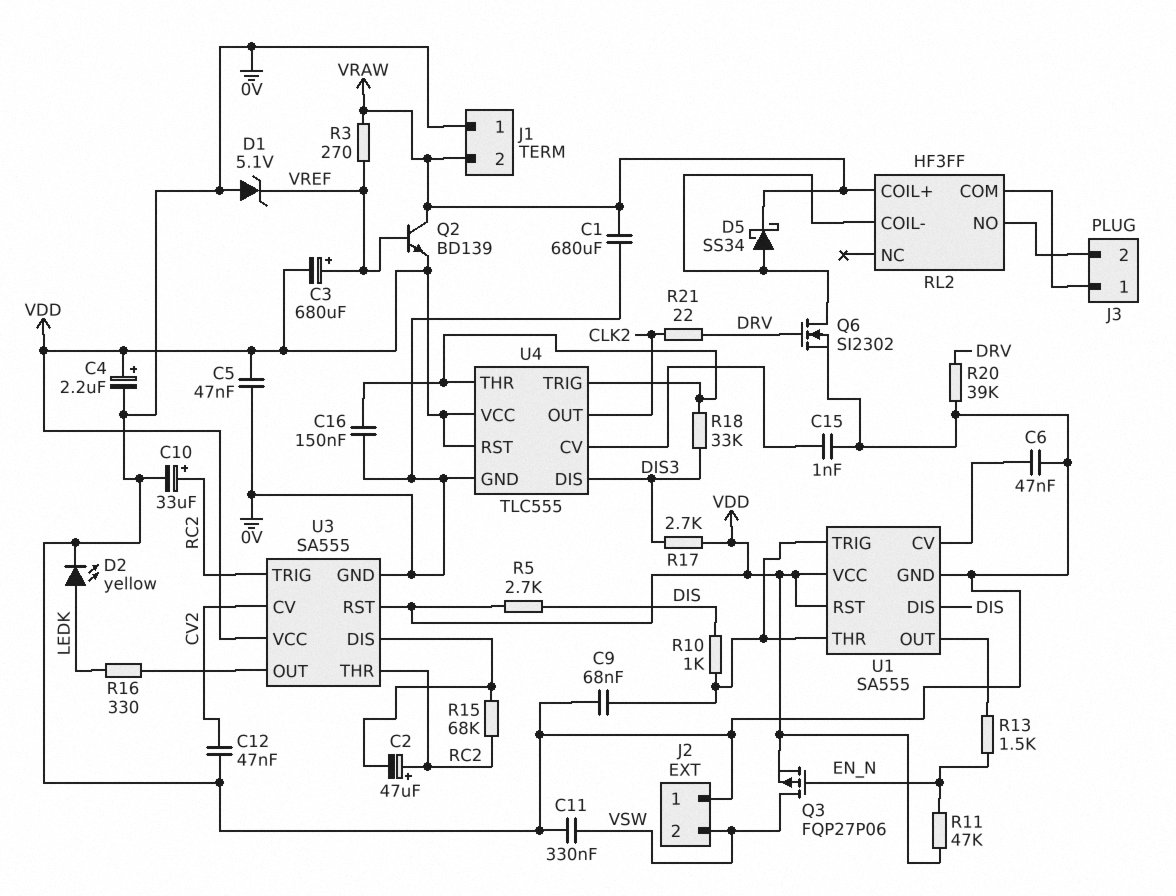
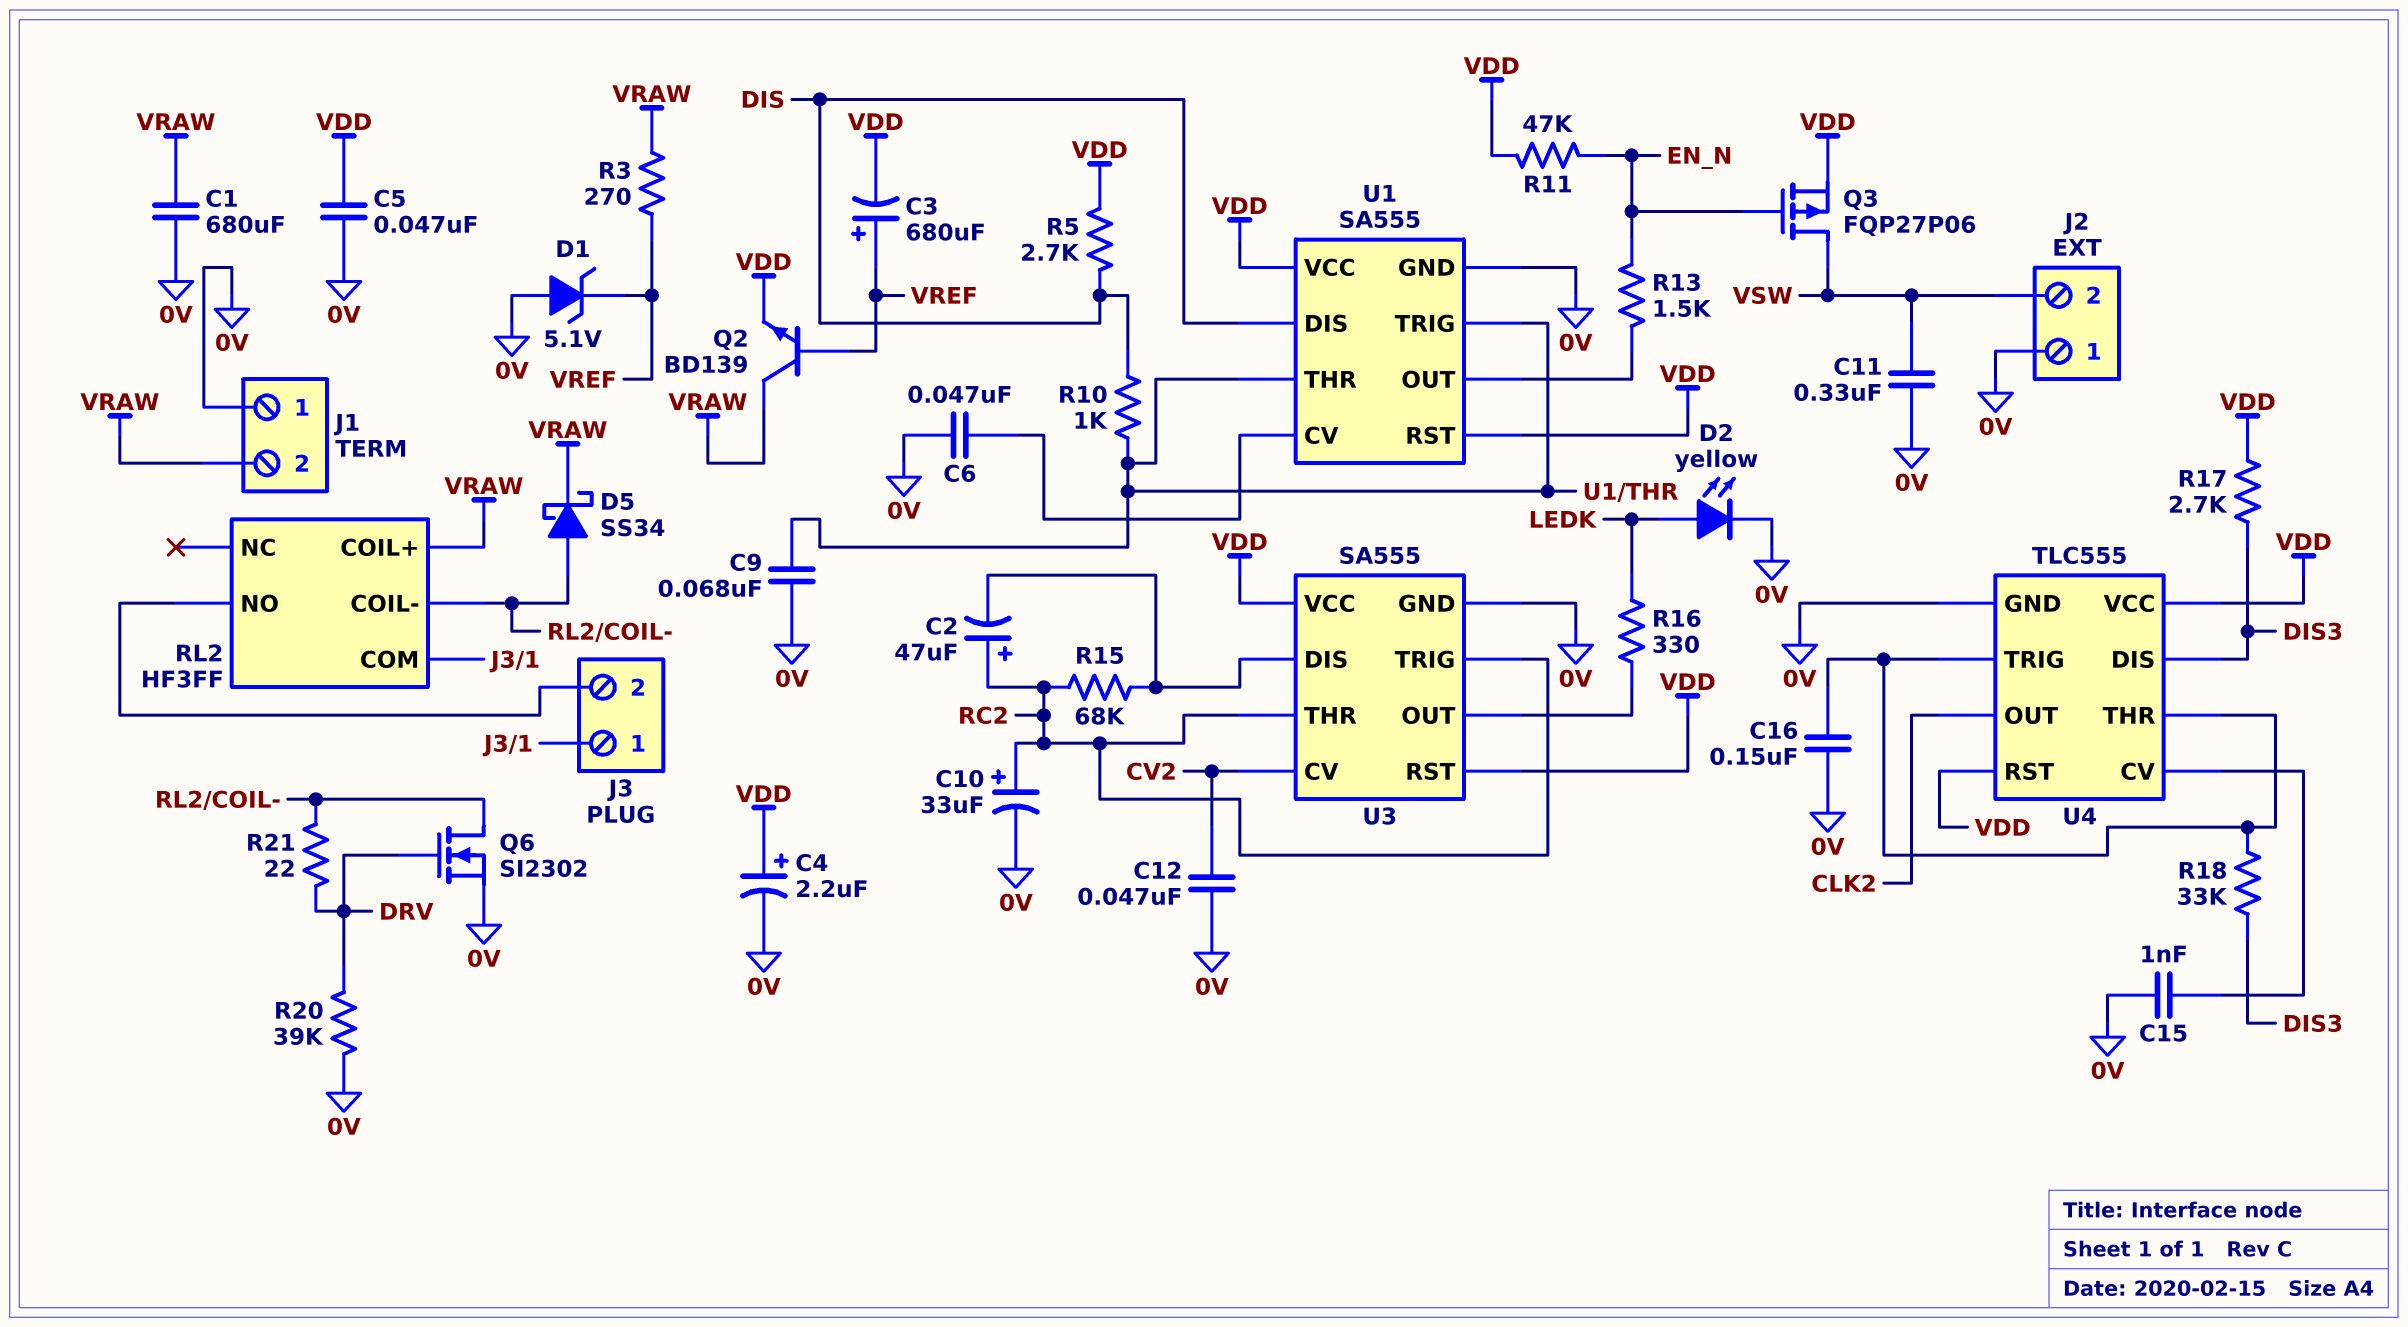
R21: 22 (CLK2, DRV) -> 22 (DRV, RL2/COIL-)

